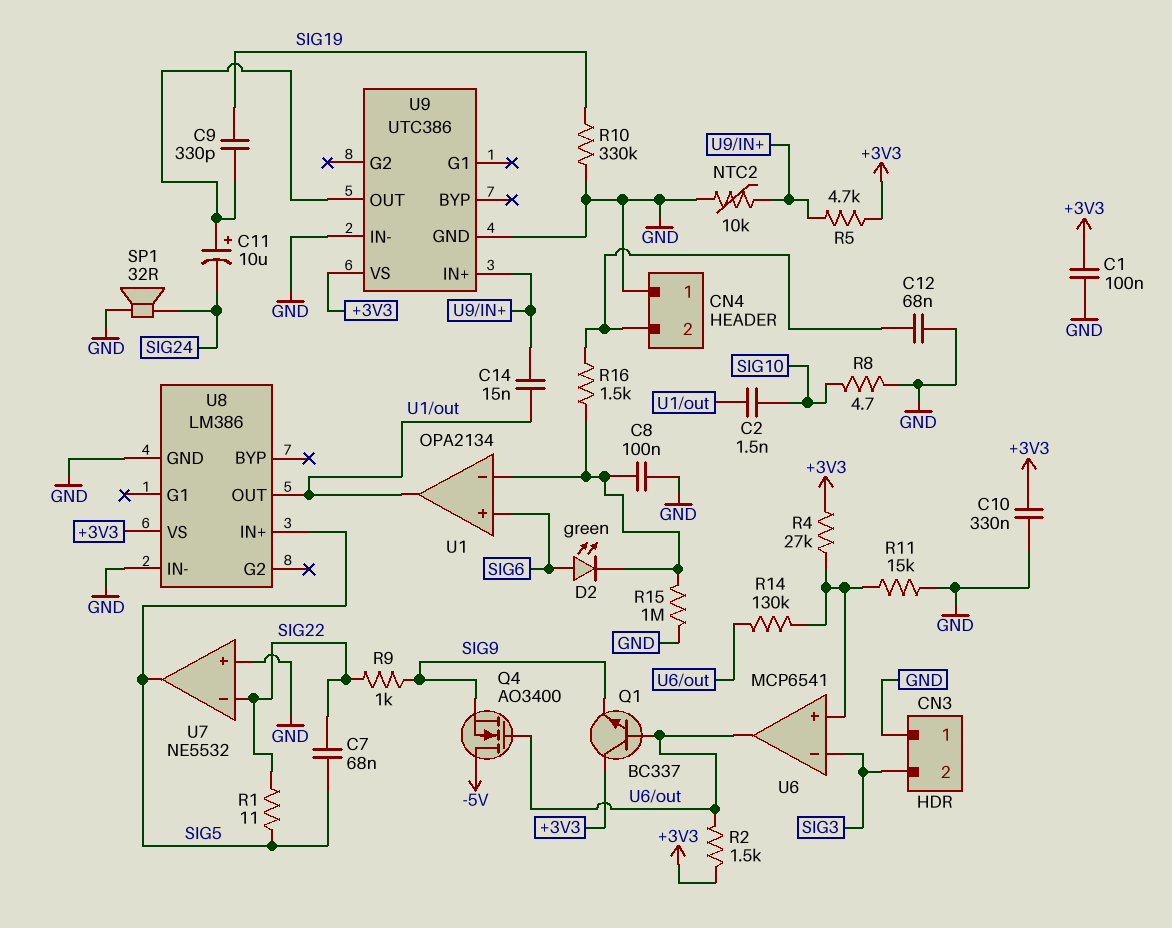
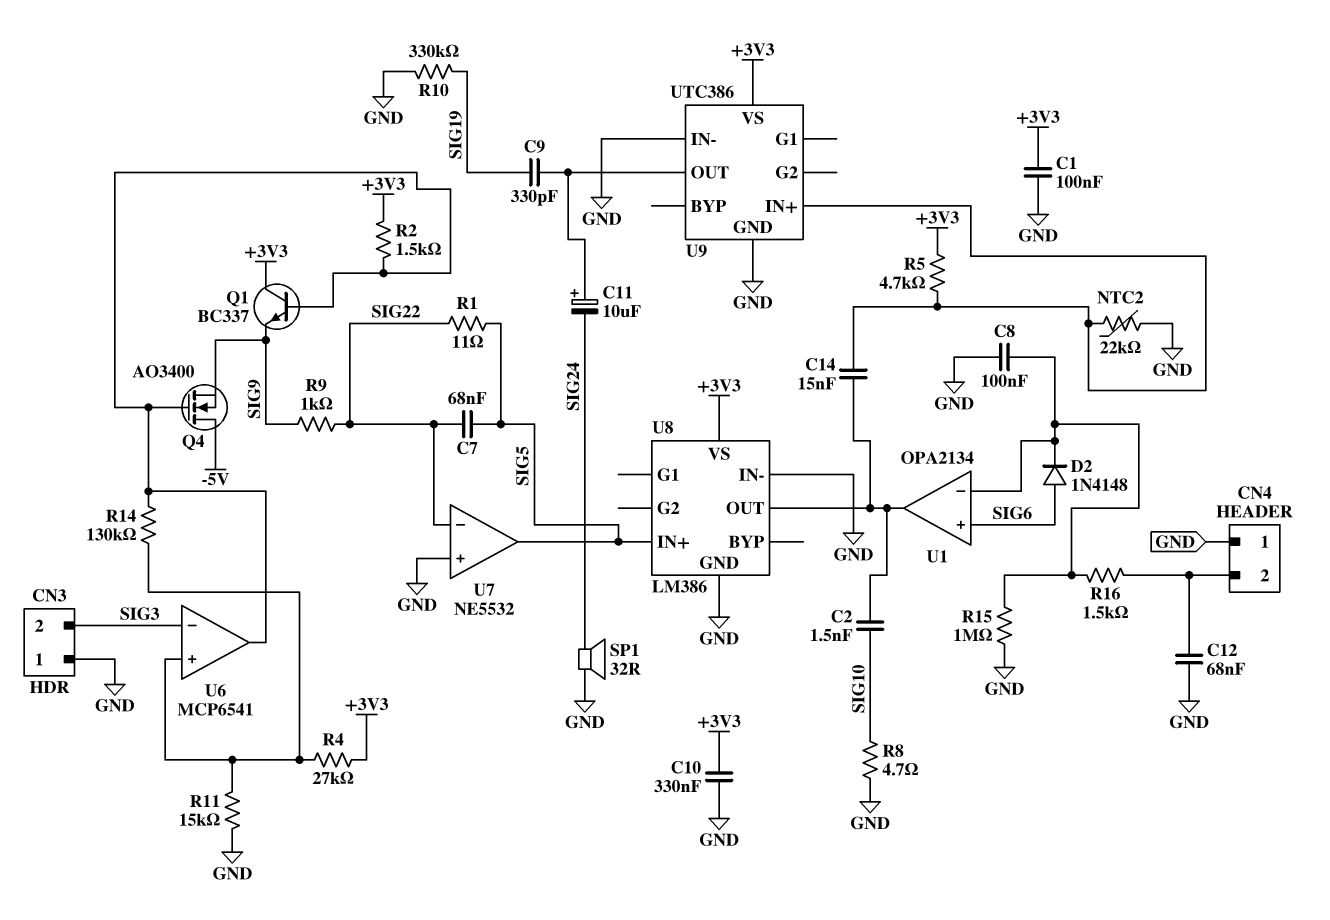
D2: LED green (A SIG6, K U1/in-) -> diode 1N4148 (A SIG6, K U1/in-)
NTC2: 10k (GND, U9/IN+) -> 22k (GND, U9/IN+)

